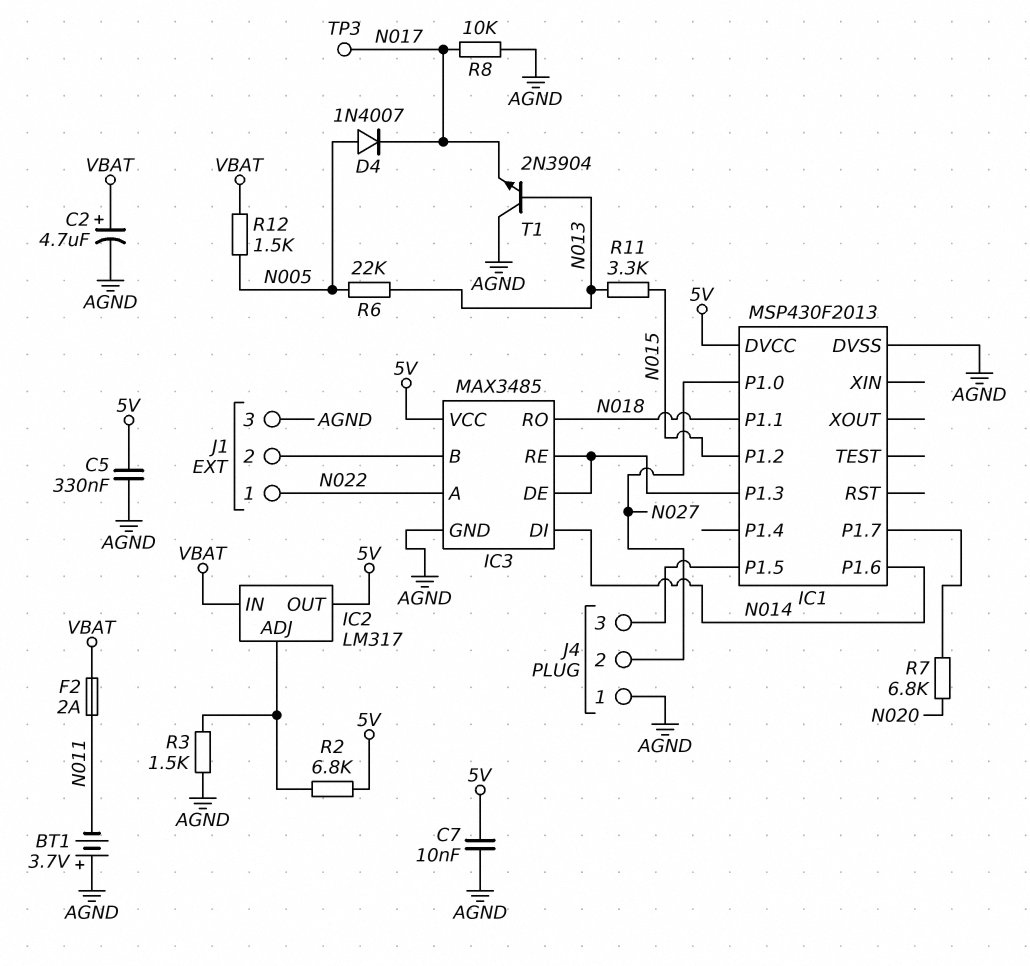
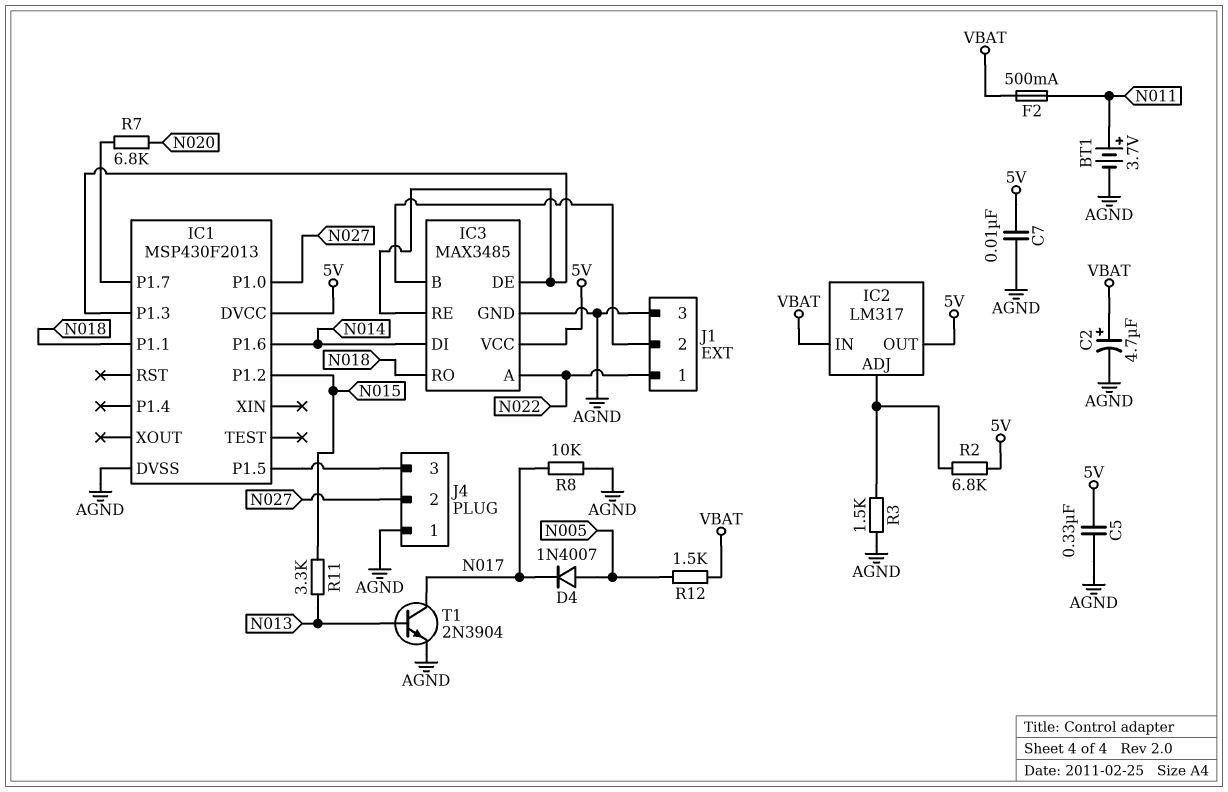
BT1: 3.7V (plus AGND, minus N011) -> 3.7V (plus N011, minus AGND)
F2: 2A (N011, VBAT) -> 500mA (N011, VBAT)
R6: 22k (N005, N013) -> none
T1: NPN 2N3904 (B N013, C AGND, E N017) -> NPN 2N3904 (B N013, C N017, E AGND)
TP3: test point (N017) -> none

